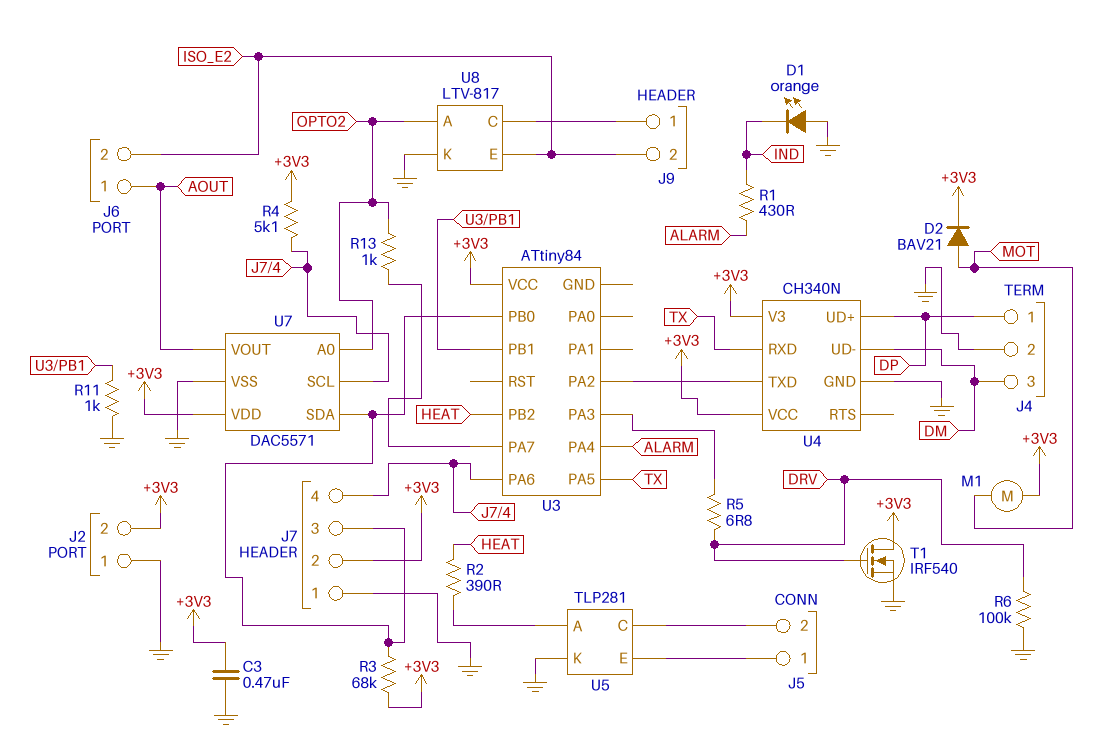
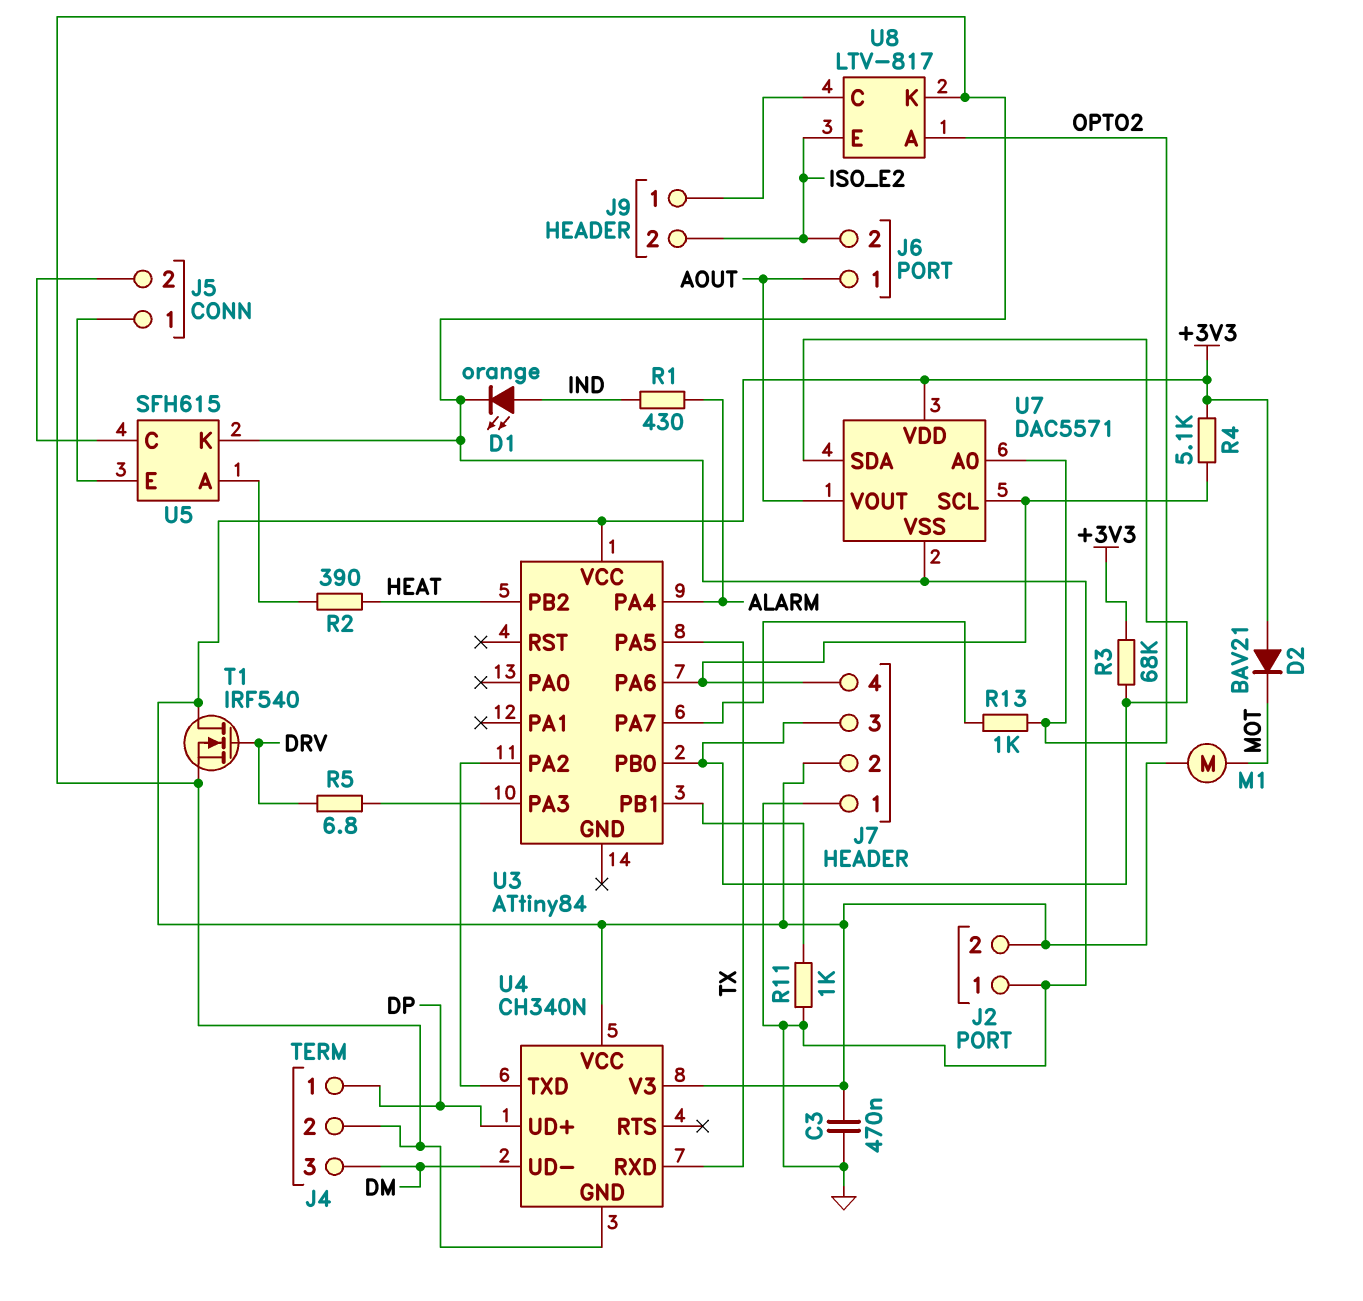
D1: LED orange (A GND, K IND) -> LED orange (A IND, K GND)
D2: diode BAV21 (A MOT, K +3V3) -> diode BAV21 (A +3V3, K MOT)
R6: 100k (DRV, GND) -> none
U5: TLP281 -> SFH615

